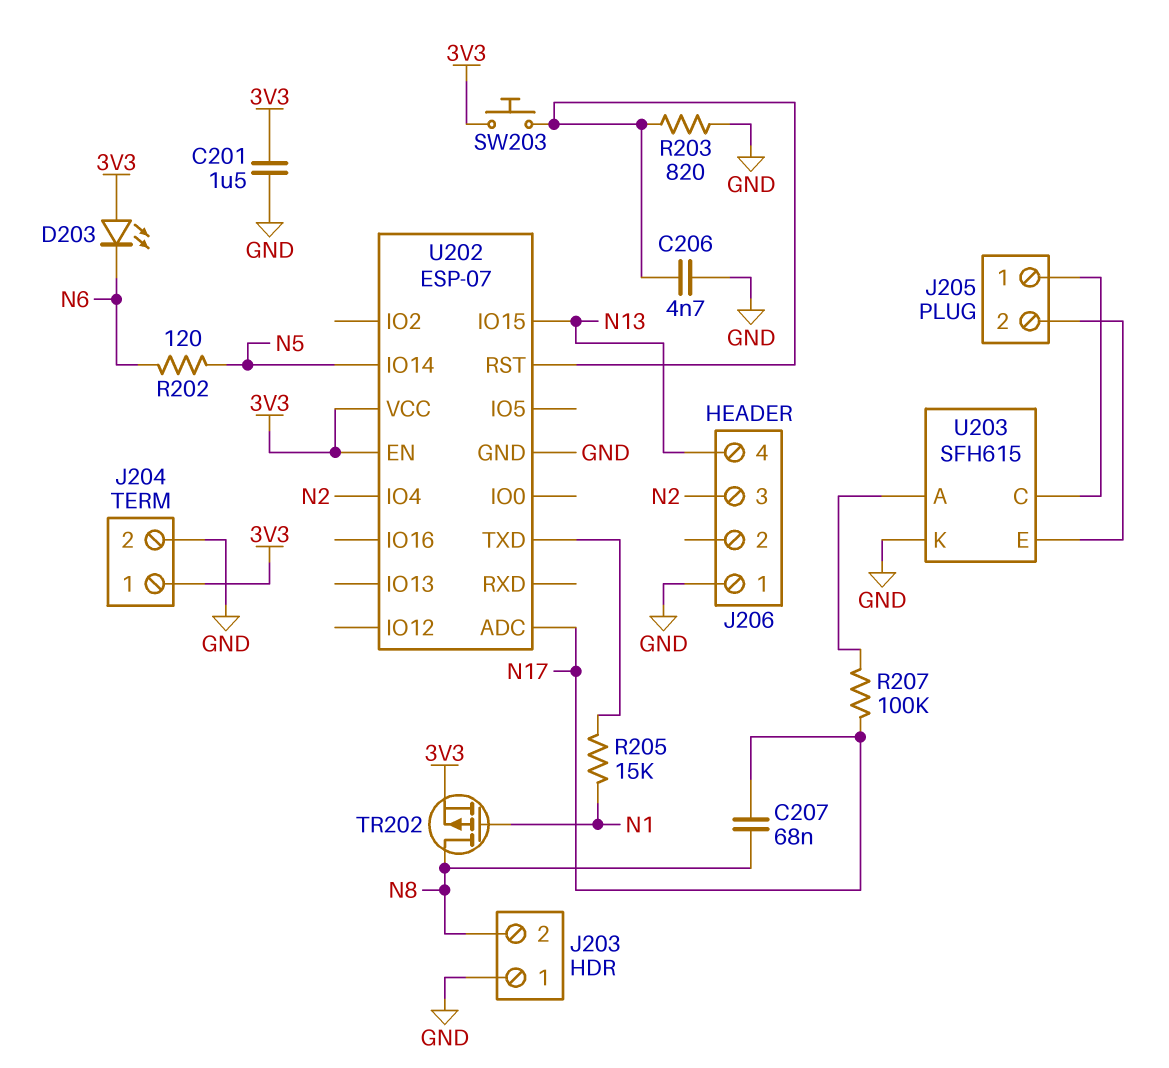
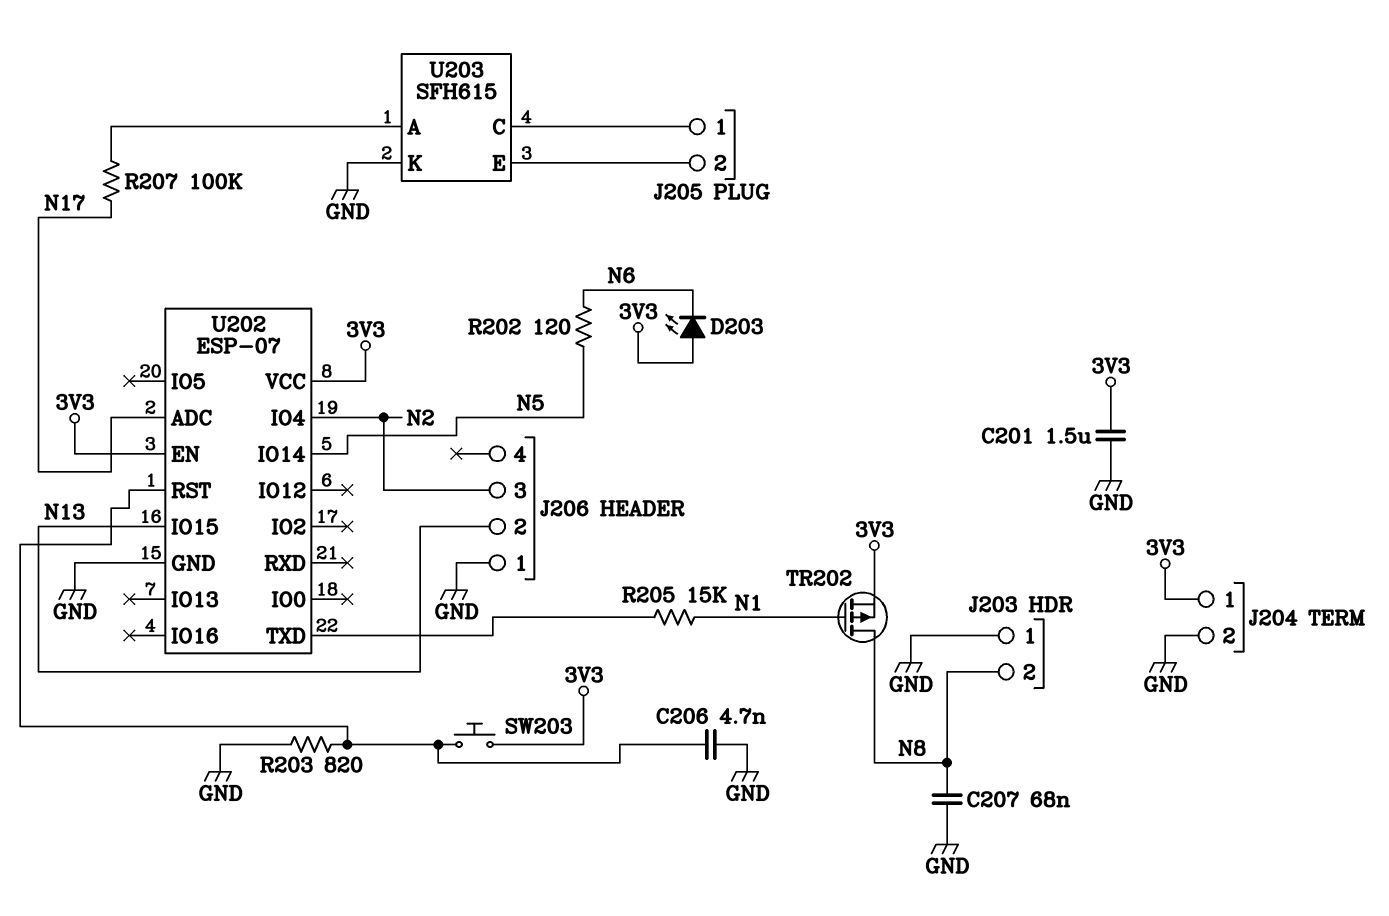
C207: 68nF (N8, N17) -> 68nF (GND, N8)
J206 pin 2: none -> N13
J206 pin 4: N13 -> none

